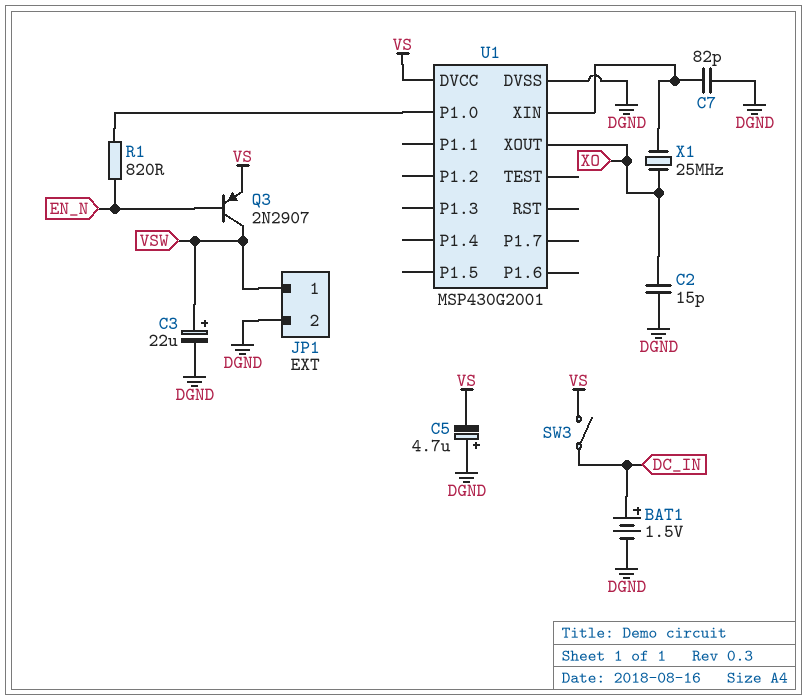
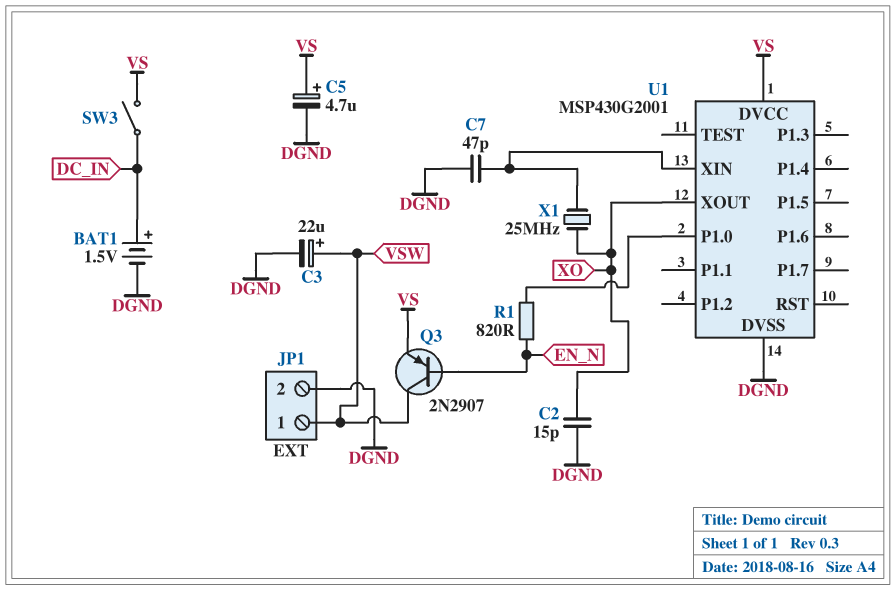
C5: 4.7uF (plus DGND, minus VS) -> 4.7uF (plus VS, minus DGND)
C7: 82pF (DGND, U1/XIN) -> 47pF (DGND, U1/XIN)

